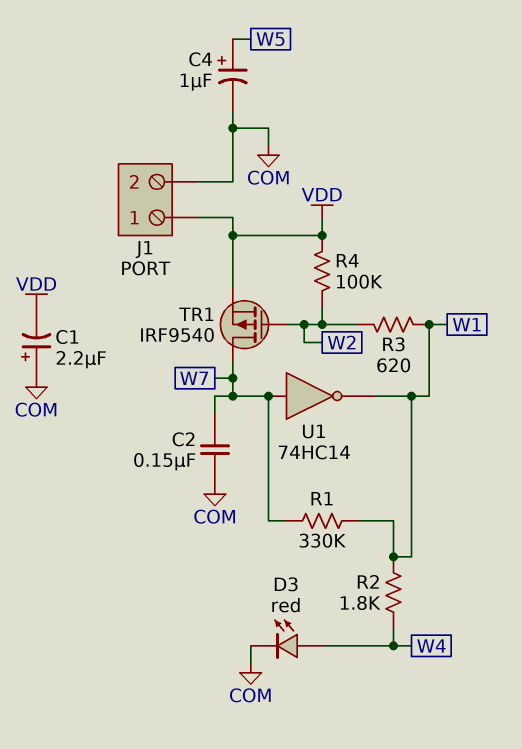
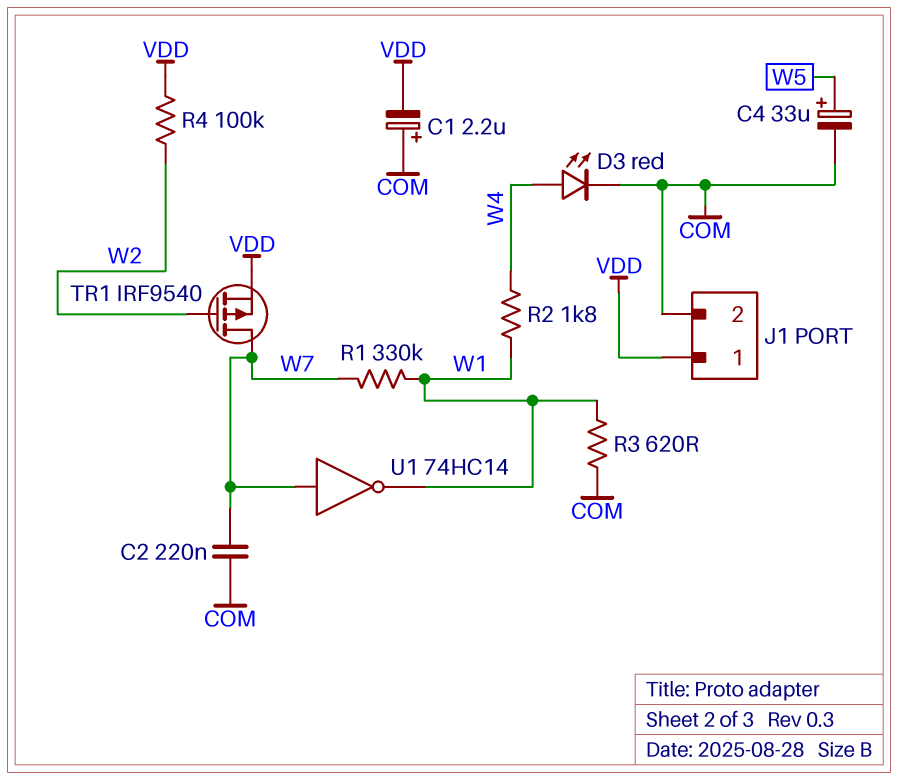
C2: 150nF (COM, W7) -> 220nF (COM, W7)
C4: 1uF (plus W5, minus COM) -> 33uF (plus W5, minus COM)
R3: 620 (W1, W2) -> 620 (COM, W1)

